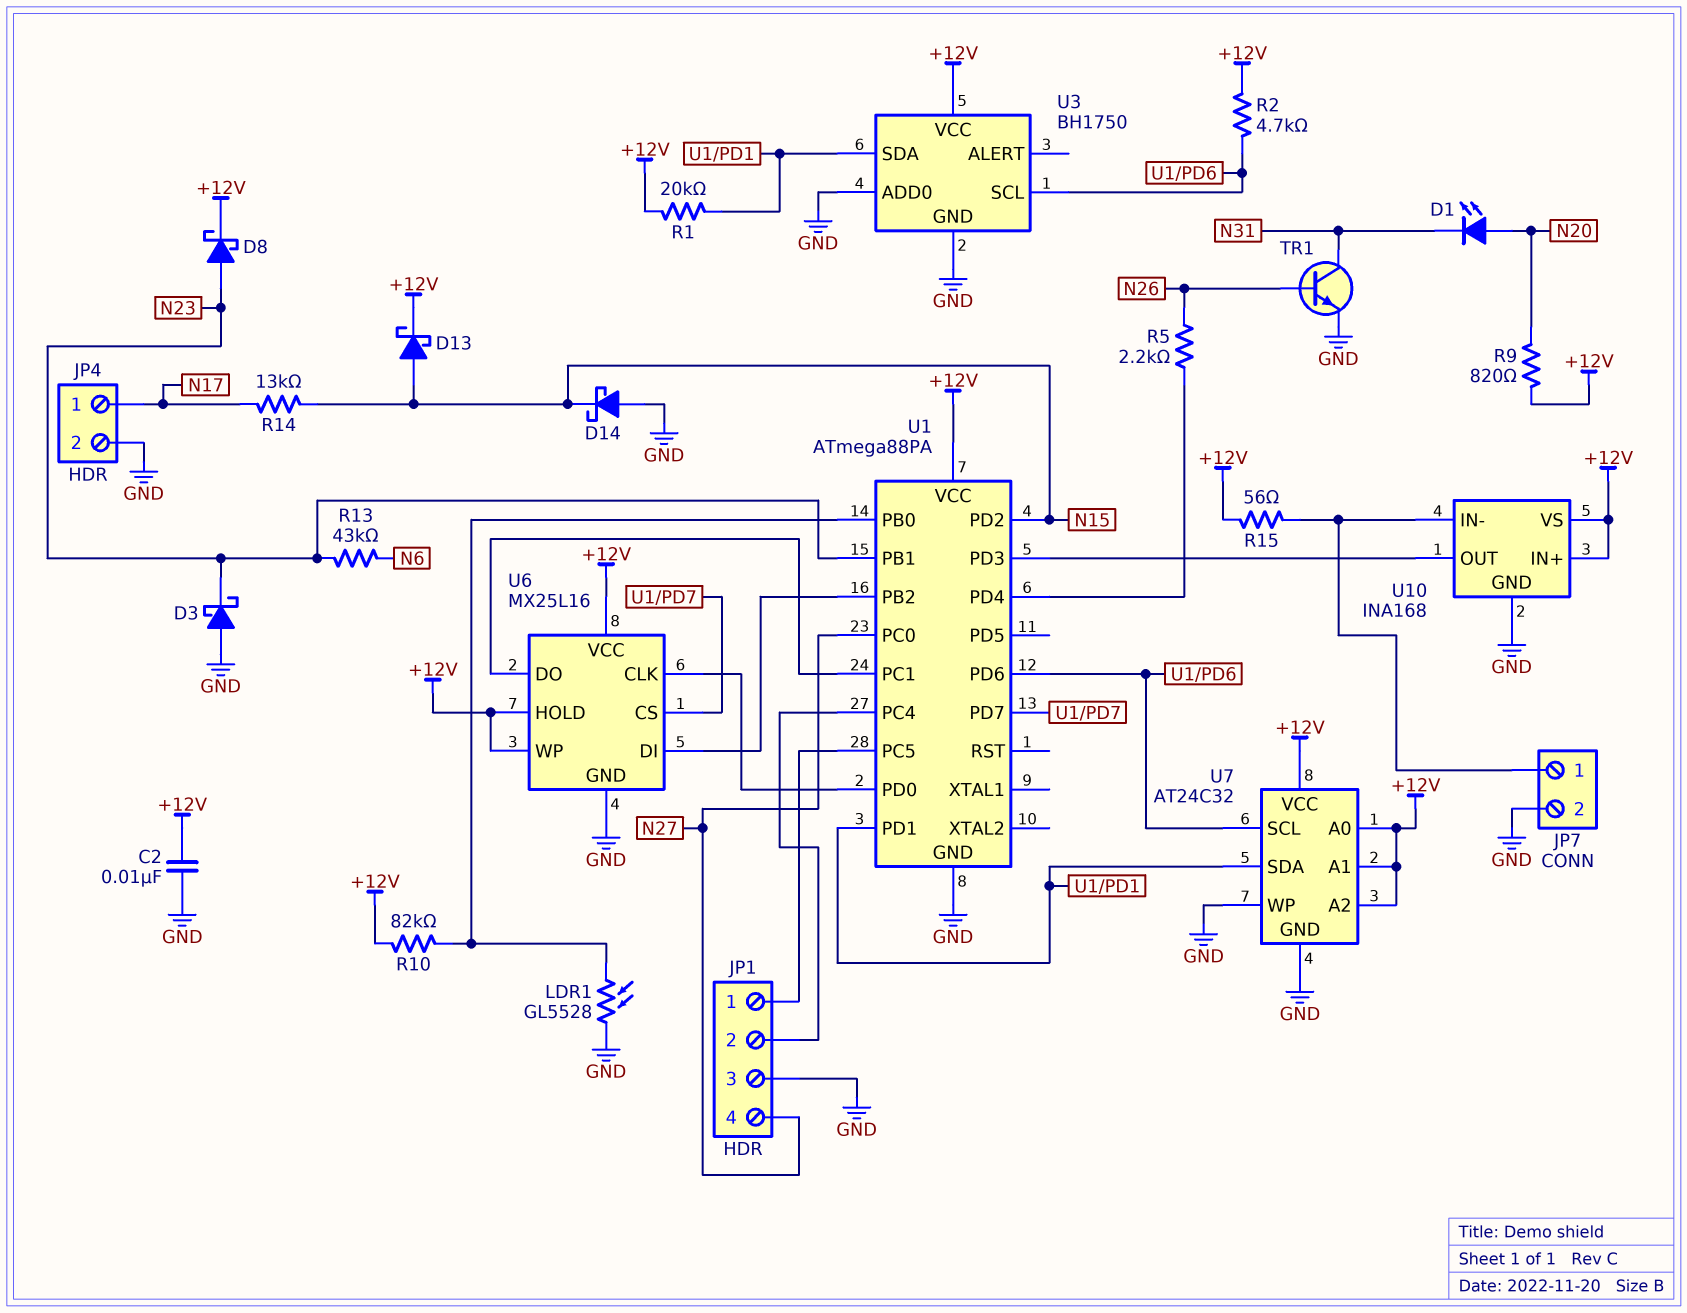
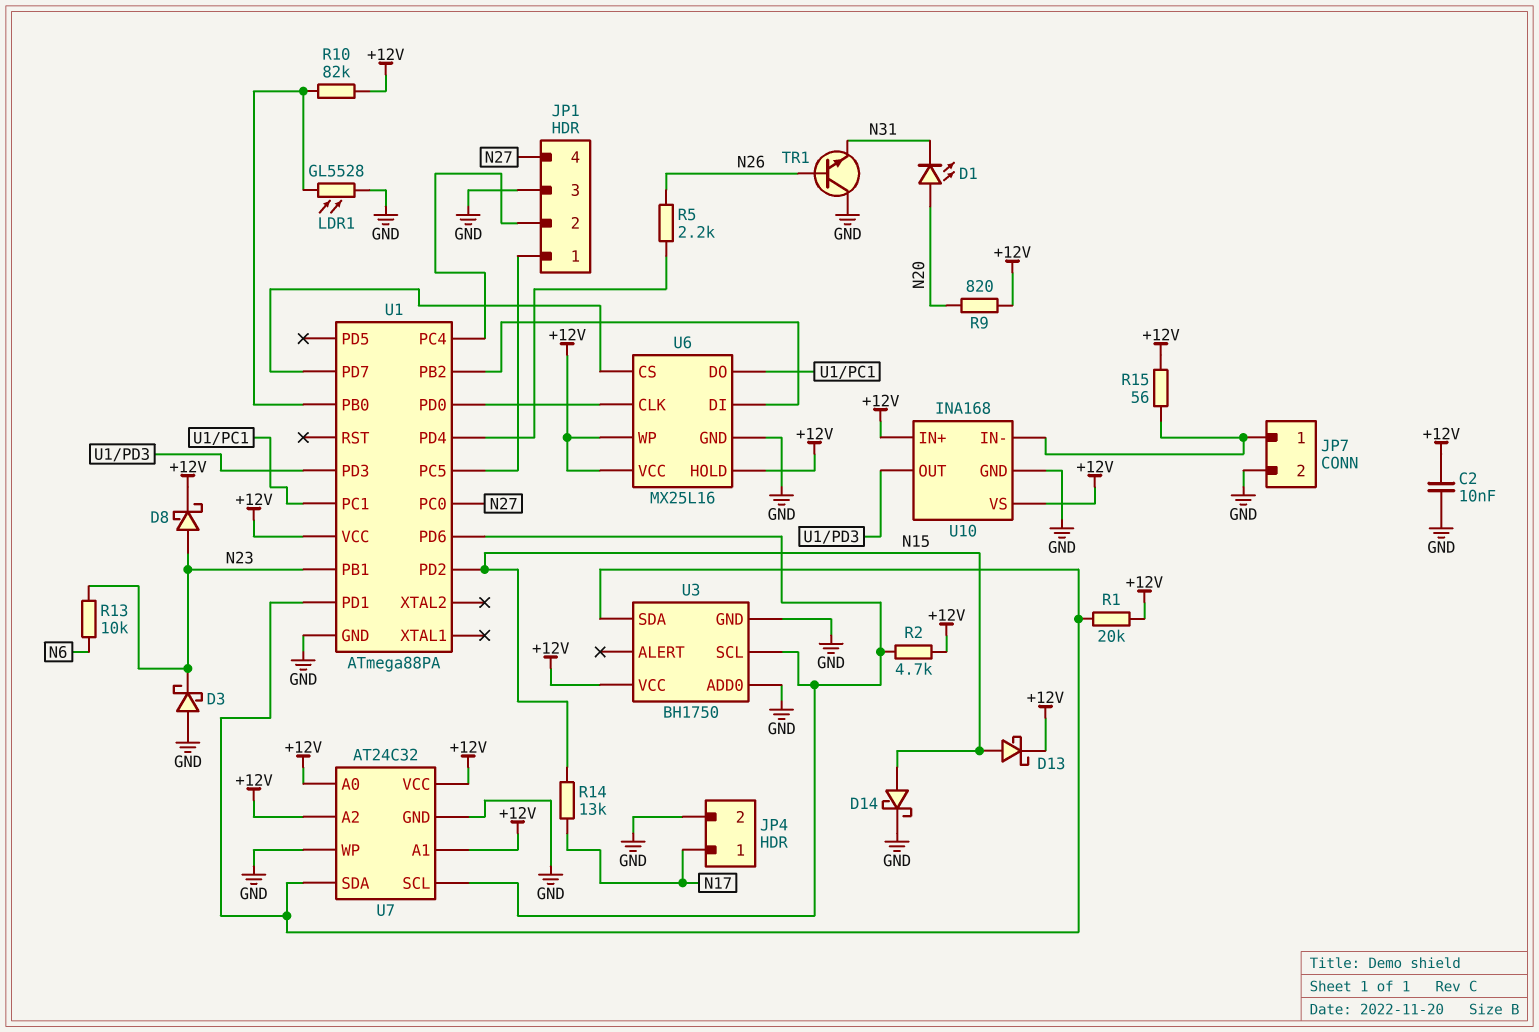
D14: schottky (A GND, K N15) -> schottky (A N15, K GND)
R13: 43k (N6, N23) -> 10k (N6, N23)
TR1: NPN (B N26, C N31, E GND) -> NPN (B N26, C GND, E N31)

